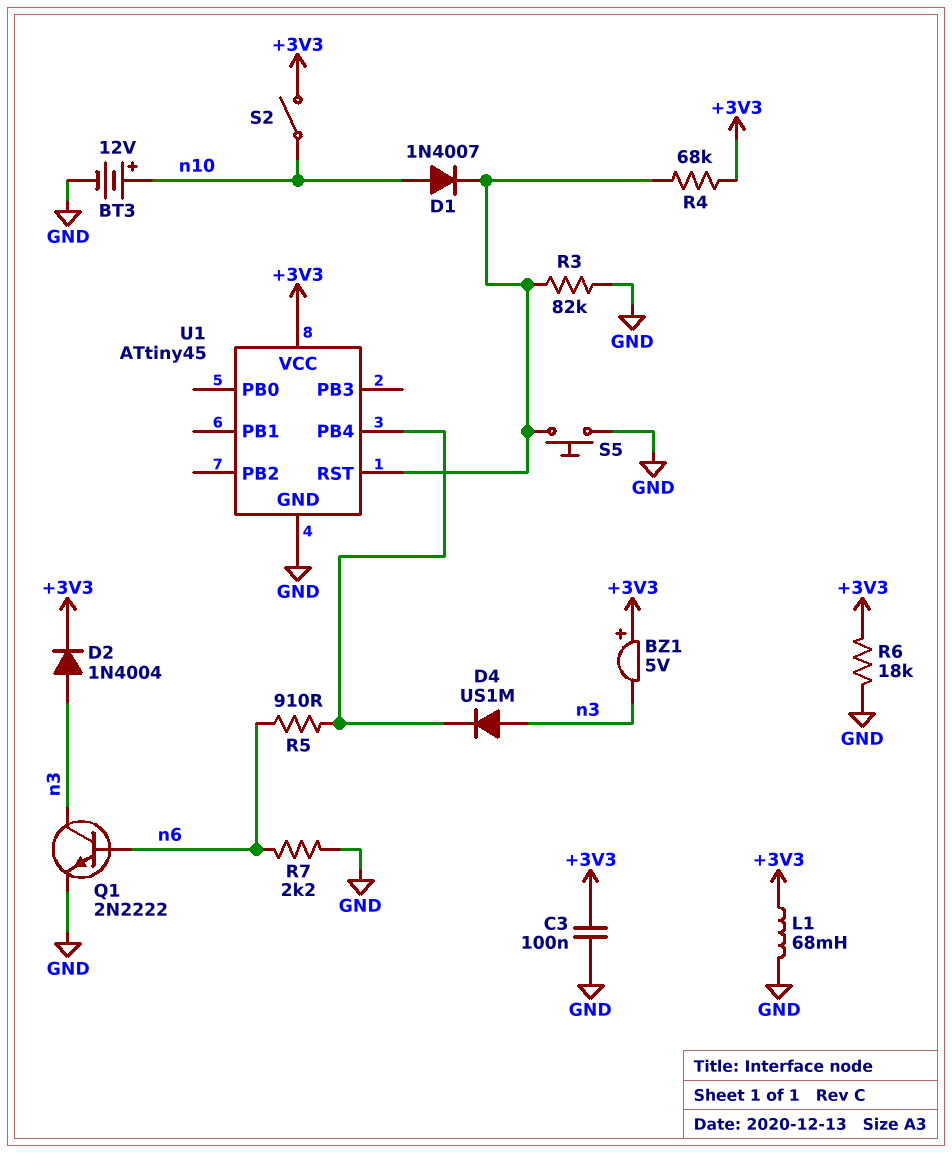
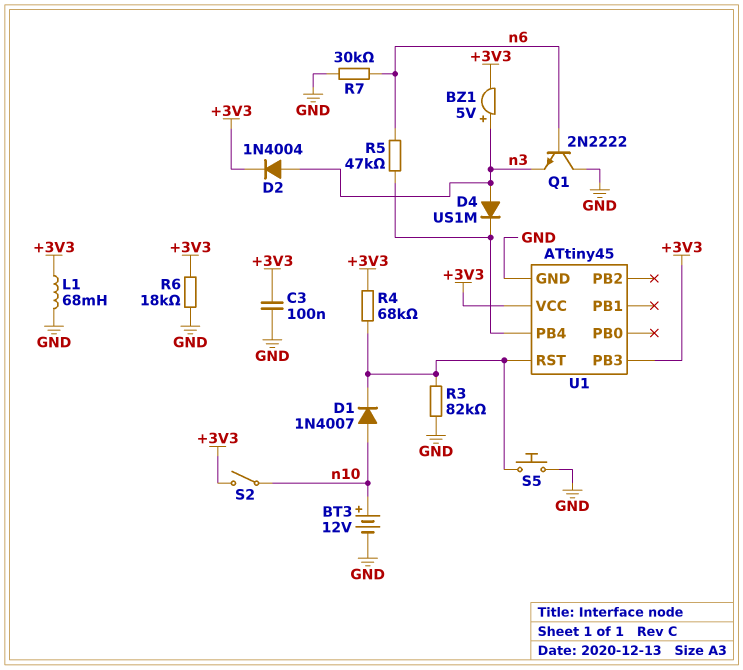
BZ1: buzzer 5V (plus +3V3, minus n3) -> buzzer 5V (plus n3, minus +3V3)
Q1: NPN 2N2222 (B n6, C n3, E GND) -> NPN 2N2222 (B n6, C GND, E n3)
R5: 910 (U1/PB4, n6) -> 47k (U1/PB4, n6)
R7: 2.2k (GND, n6) -> 30k (GND, n6)
U1 pin PB3: none -> +3V3

